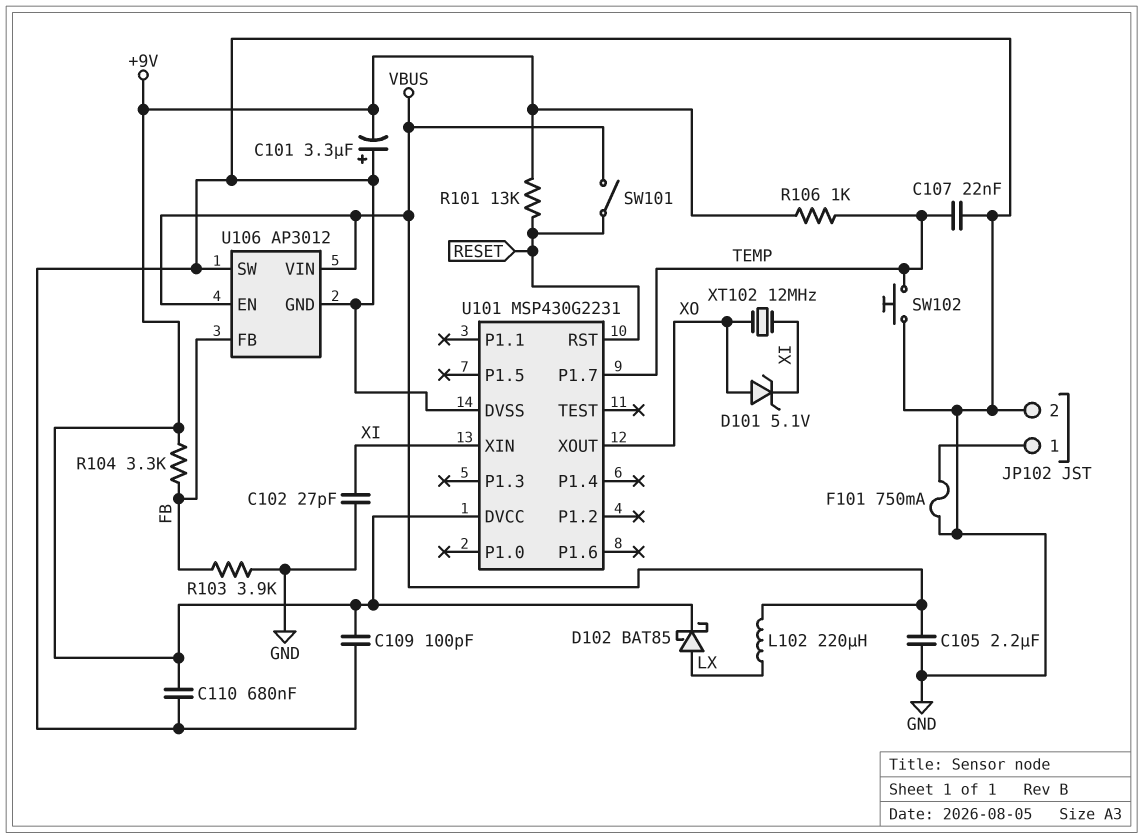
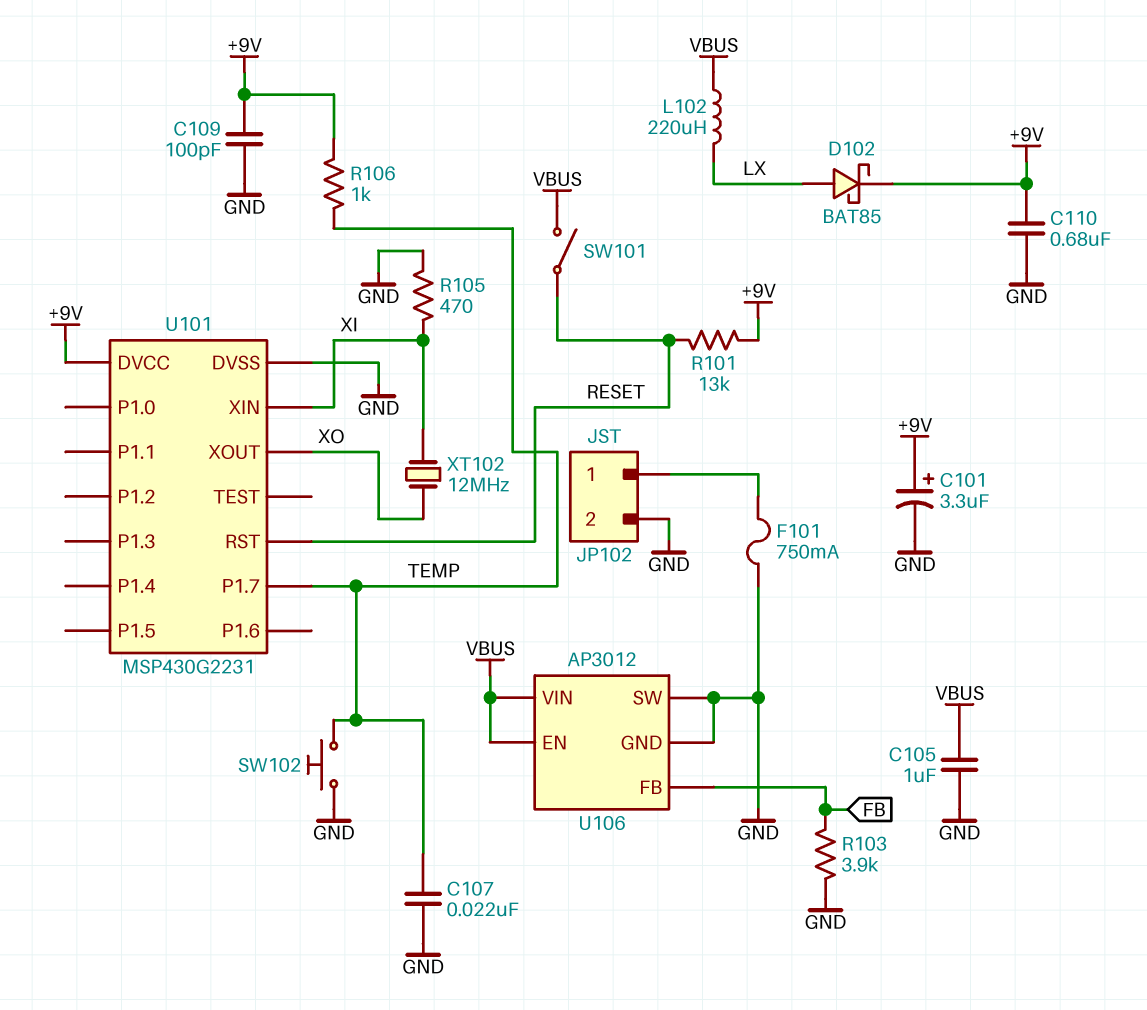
C101: 3.3uF (plus GND, minus +9V) -> 3.3uF (plus +9V, minus GND)
C102: 27pF (GND, XI) -> none
C105: 2.2uF (GND, VBUS) -> 1uF (GND, VBUS)
D101: zener 5.1V (A XO, K XI) -> none
R104: 3.3k (+9V, FB) -> none
R105: none -> 470 (GND, XI)

